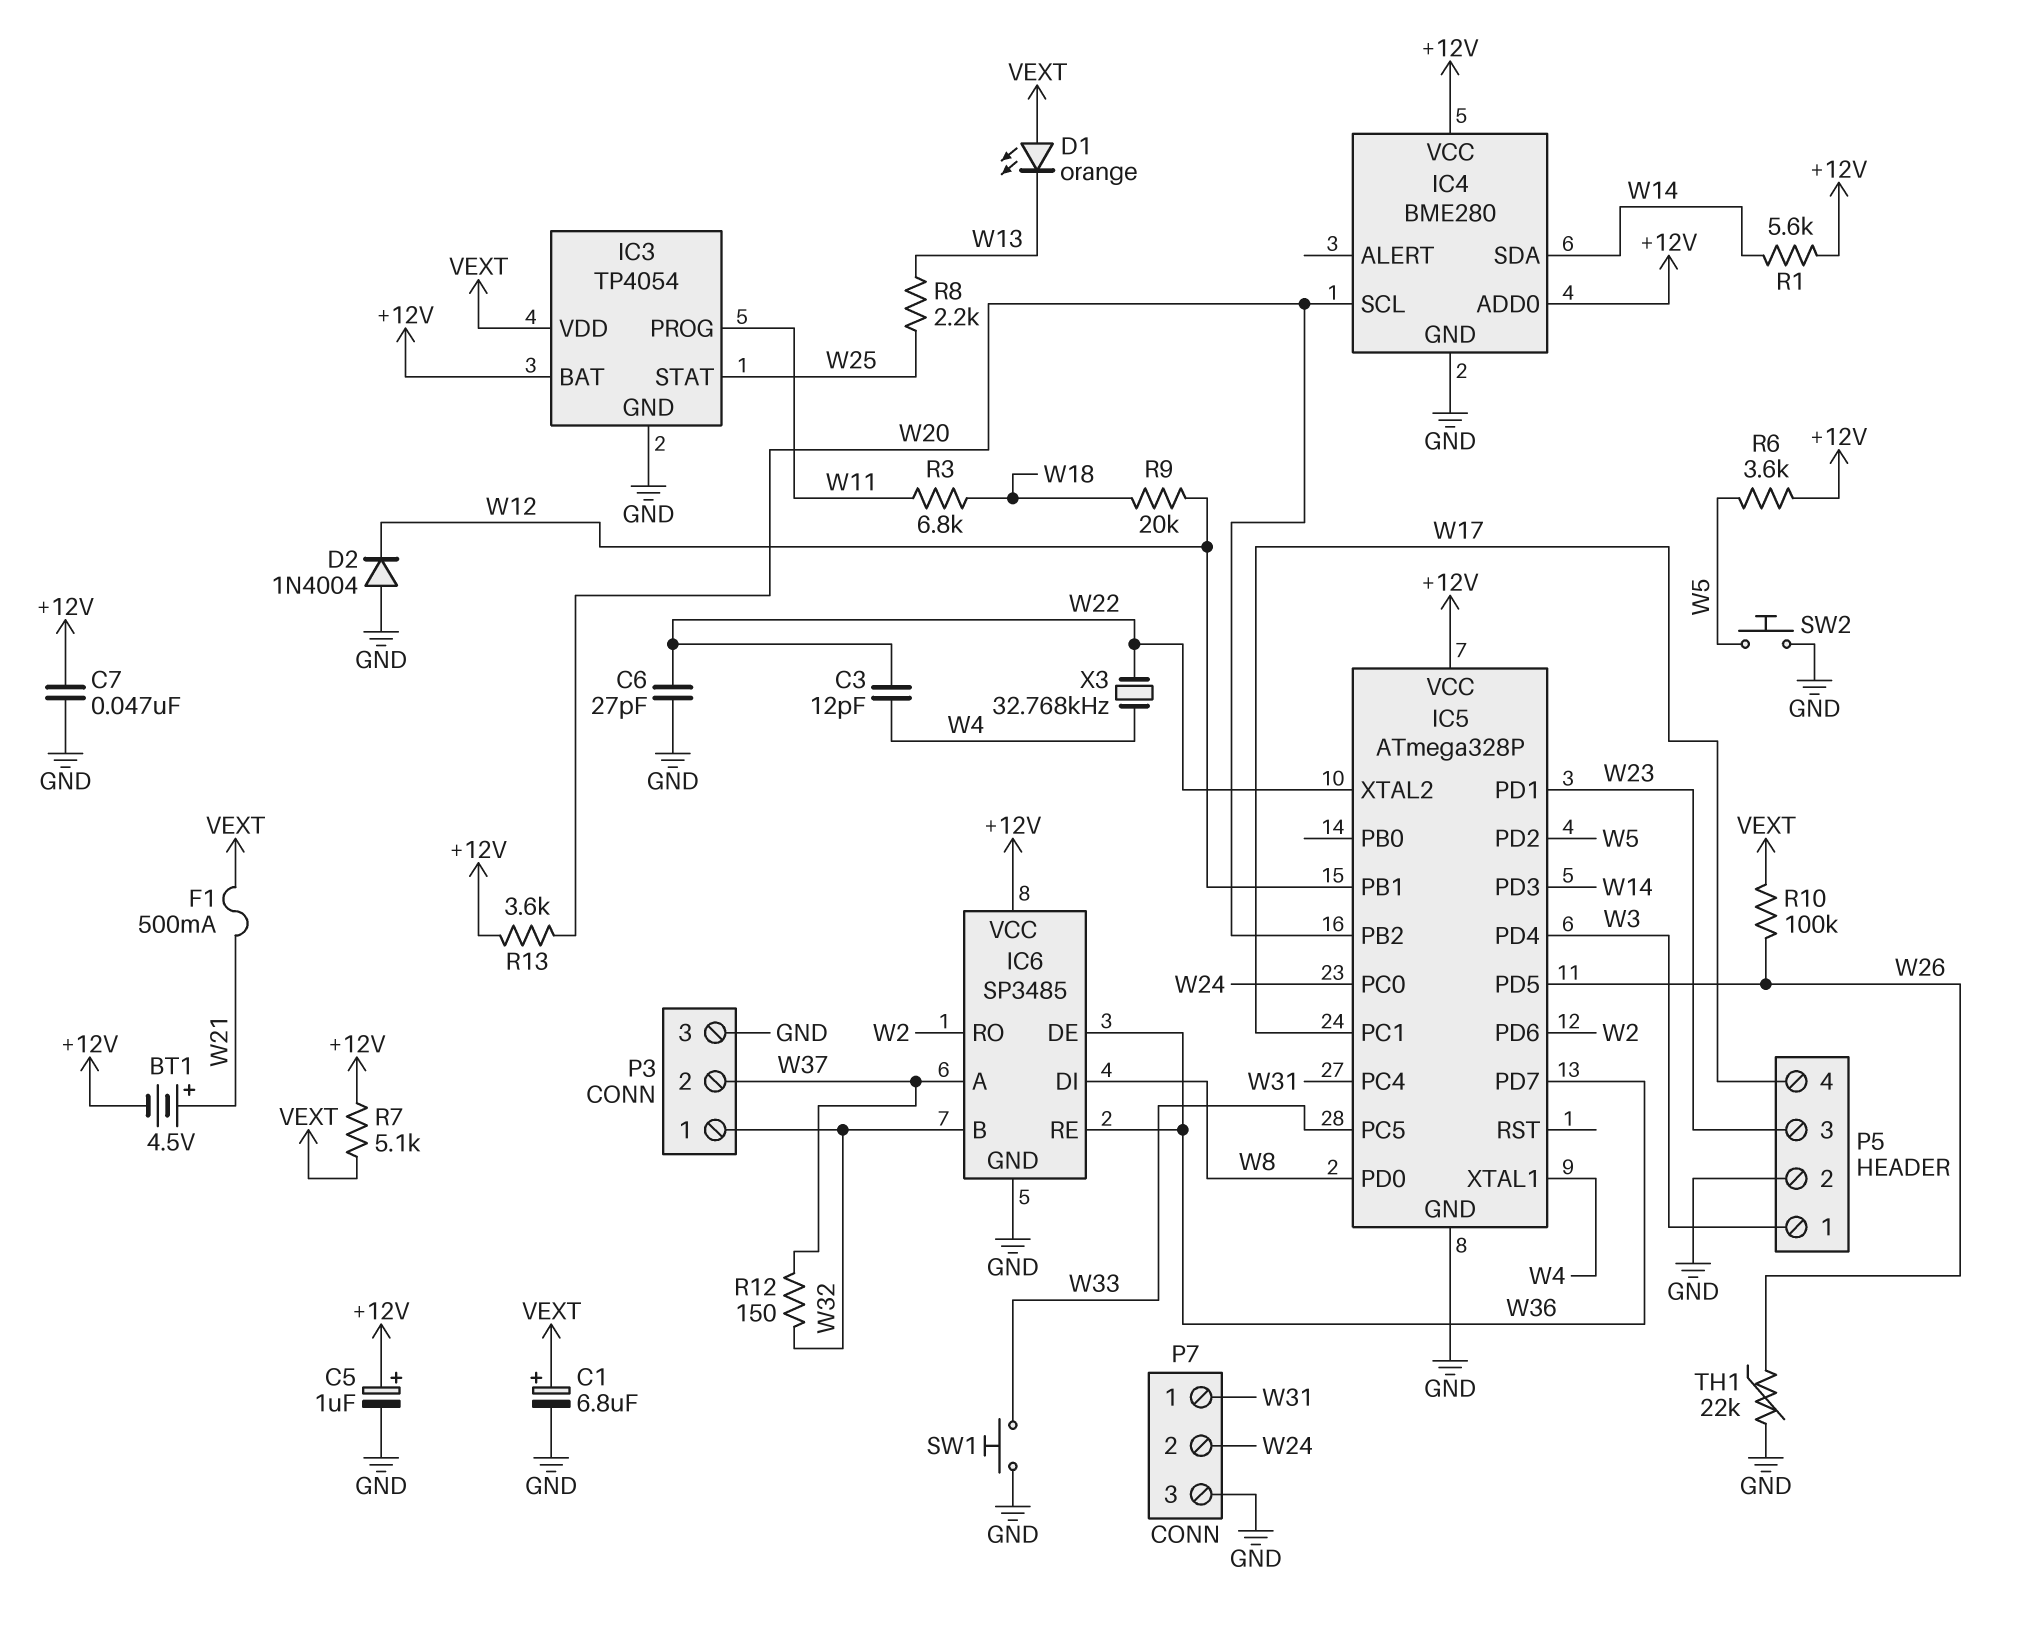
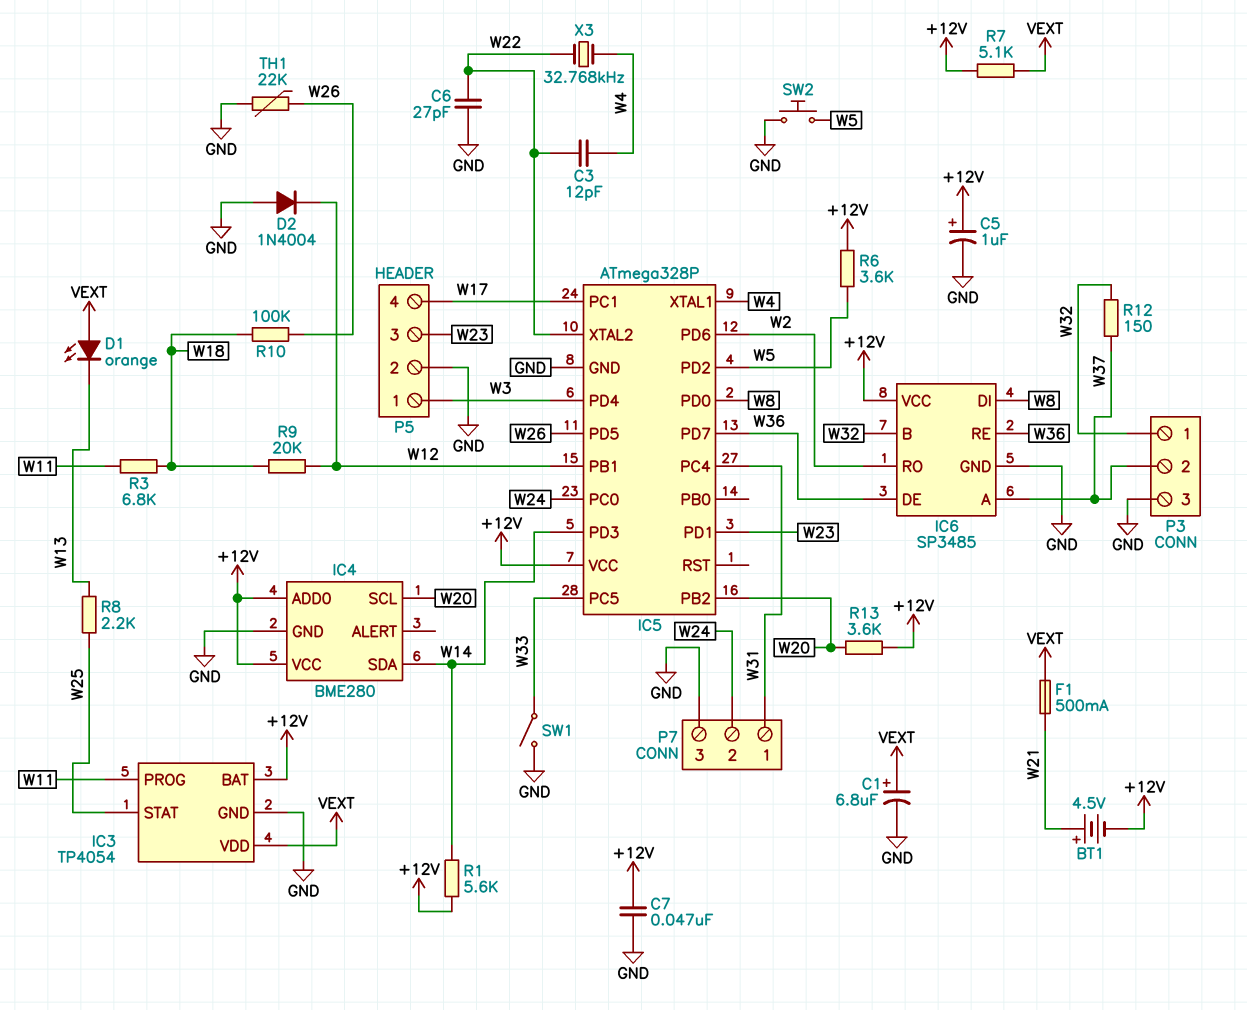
R10: 100k (VEXT, W26) -> 100k (W18, W26)
SW1: button (GND, W33) -> switch (GND, W33)

